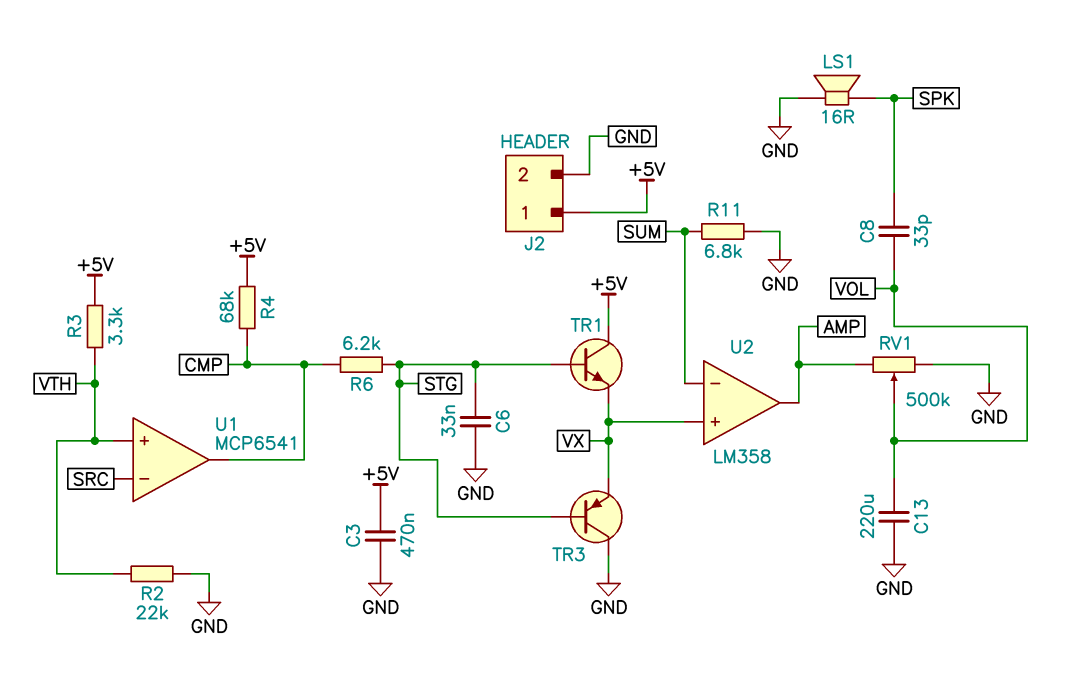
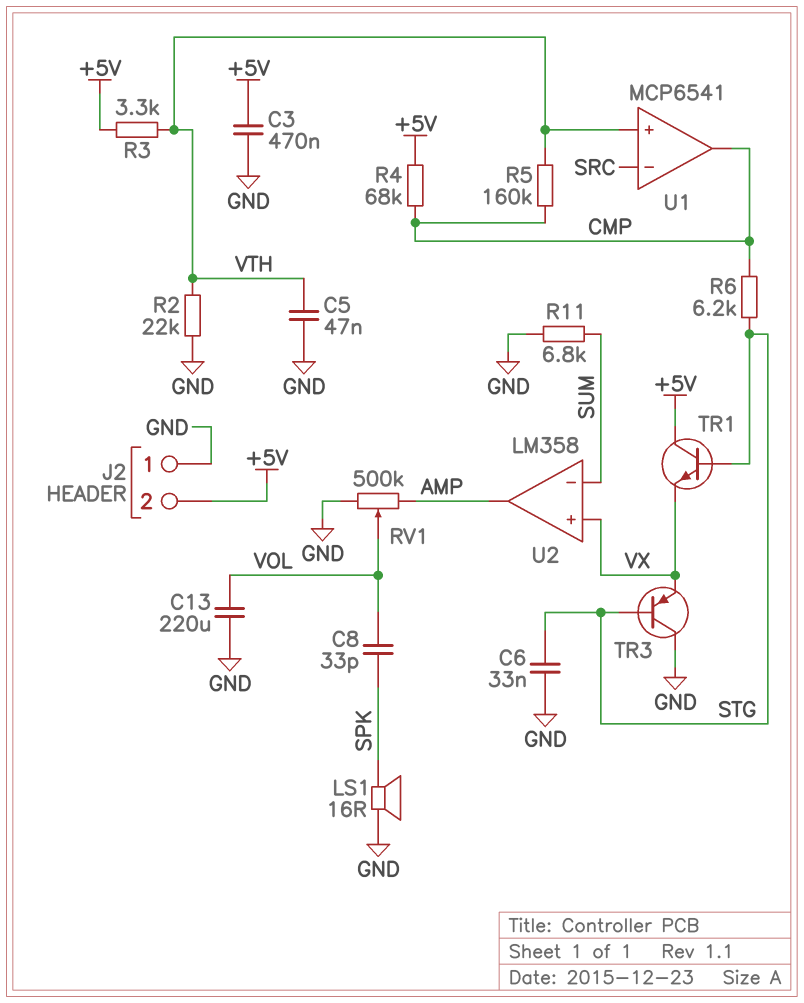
C5: none -> 47nF (GND, VTH)
J2 pin 1: +5V -> GND
J2 pin 2: GND -> +5V
R5: none -> 160k (CMP, VTH)

